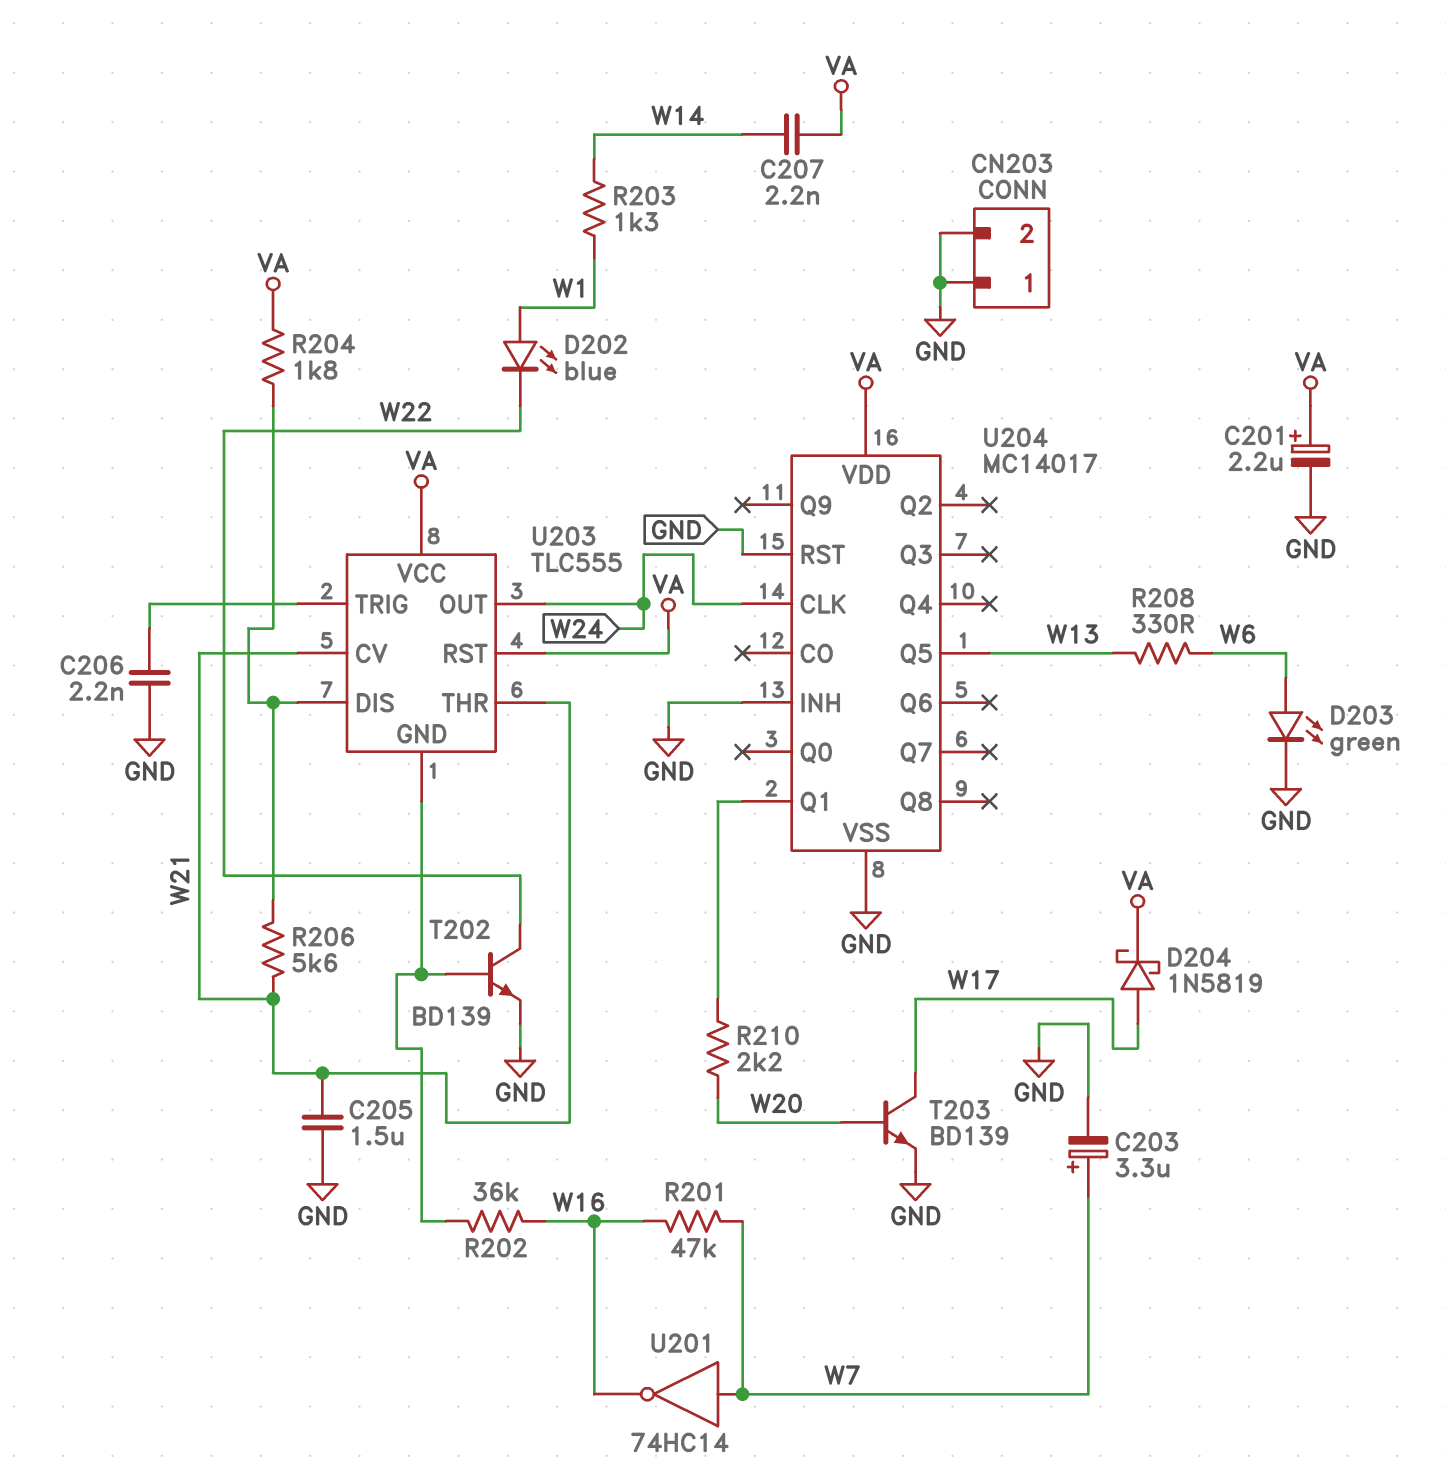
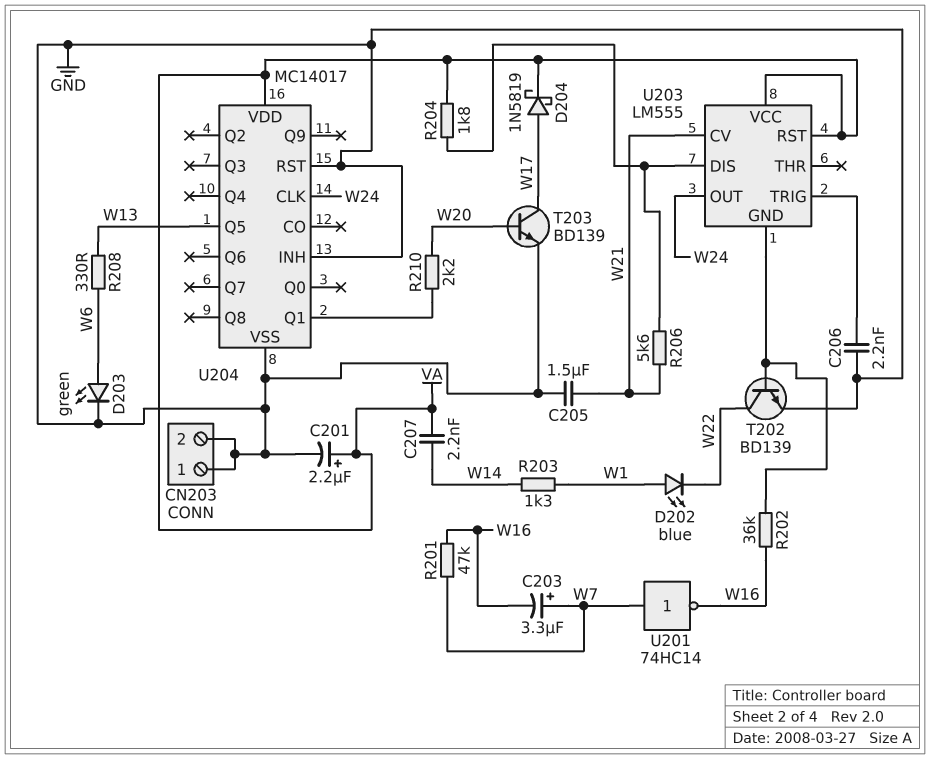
C203: 3.3uF (plus W7, minus GND) -> 3.3uF (plus W7, minus W16)
U203: TLC555 -> LM555
U203 pin THR: W21 -> none

